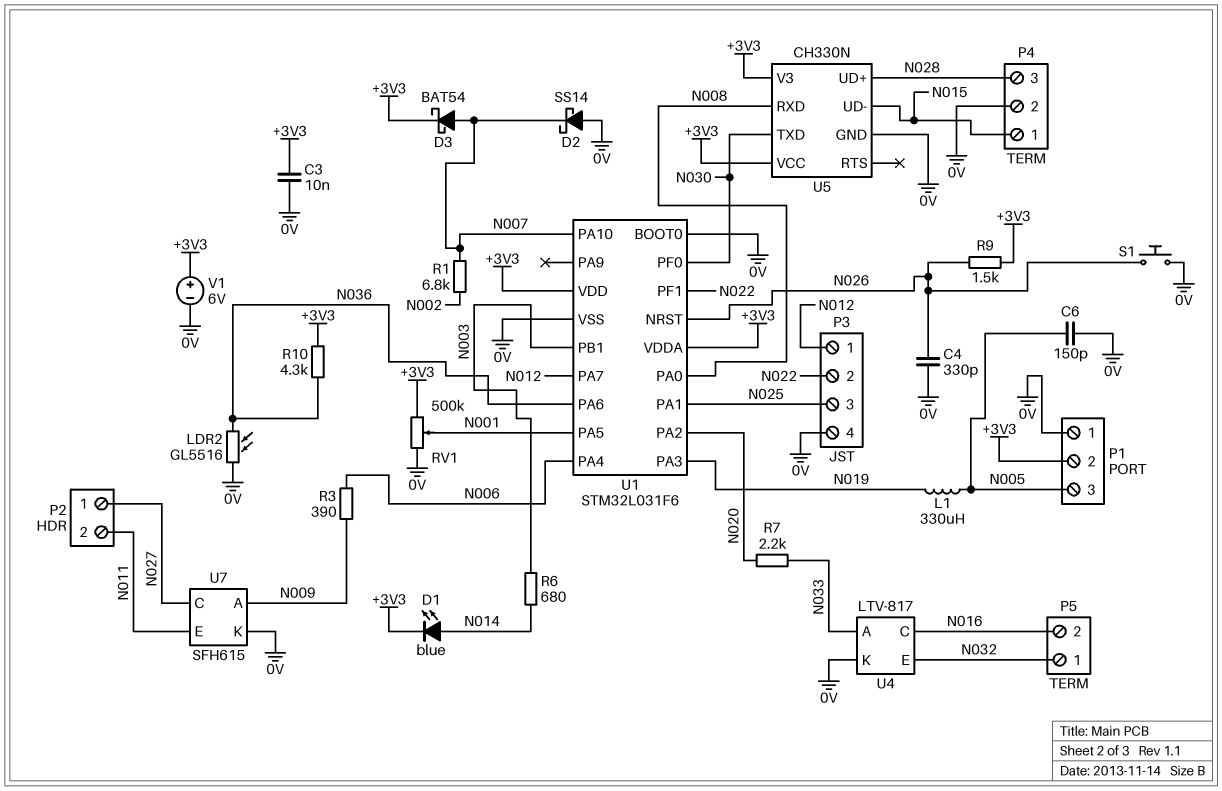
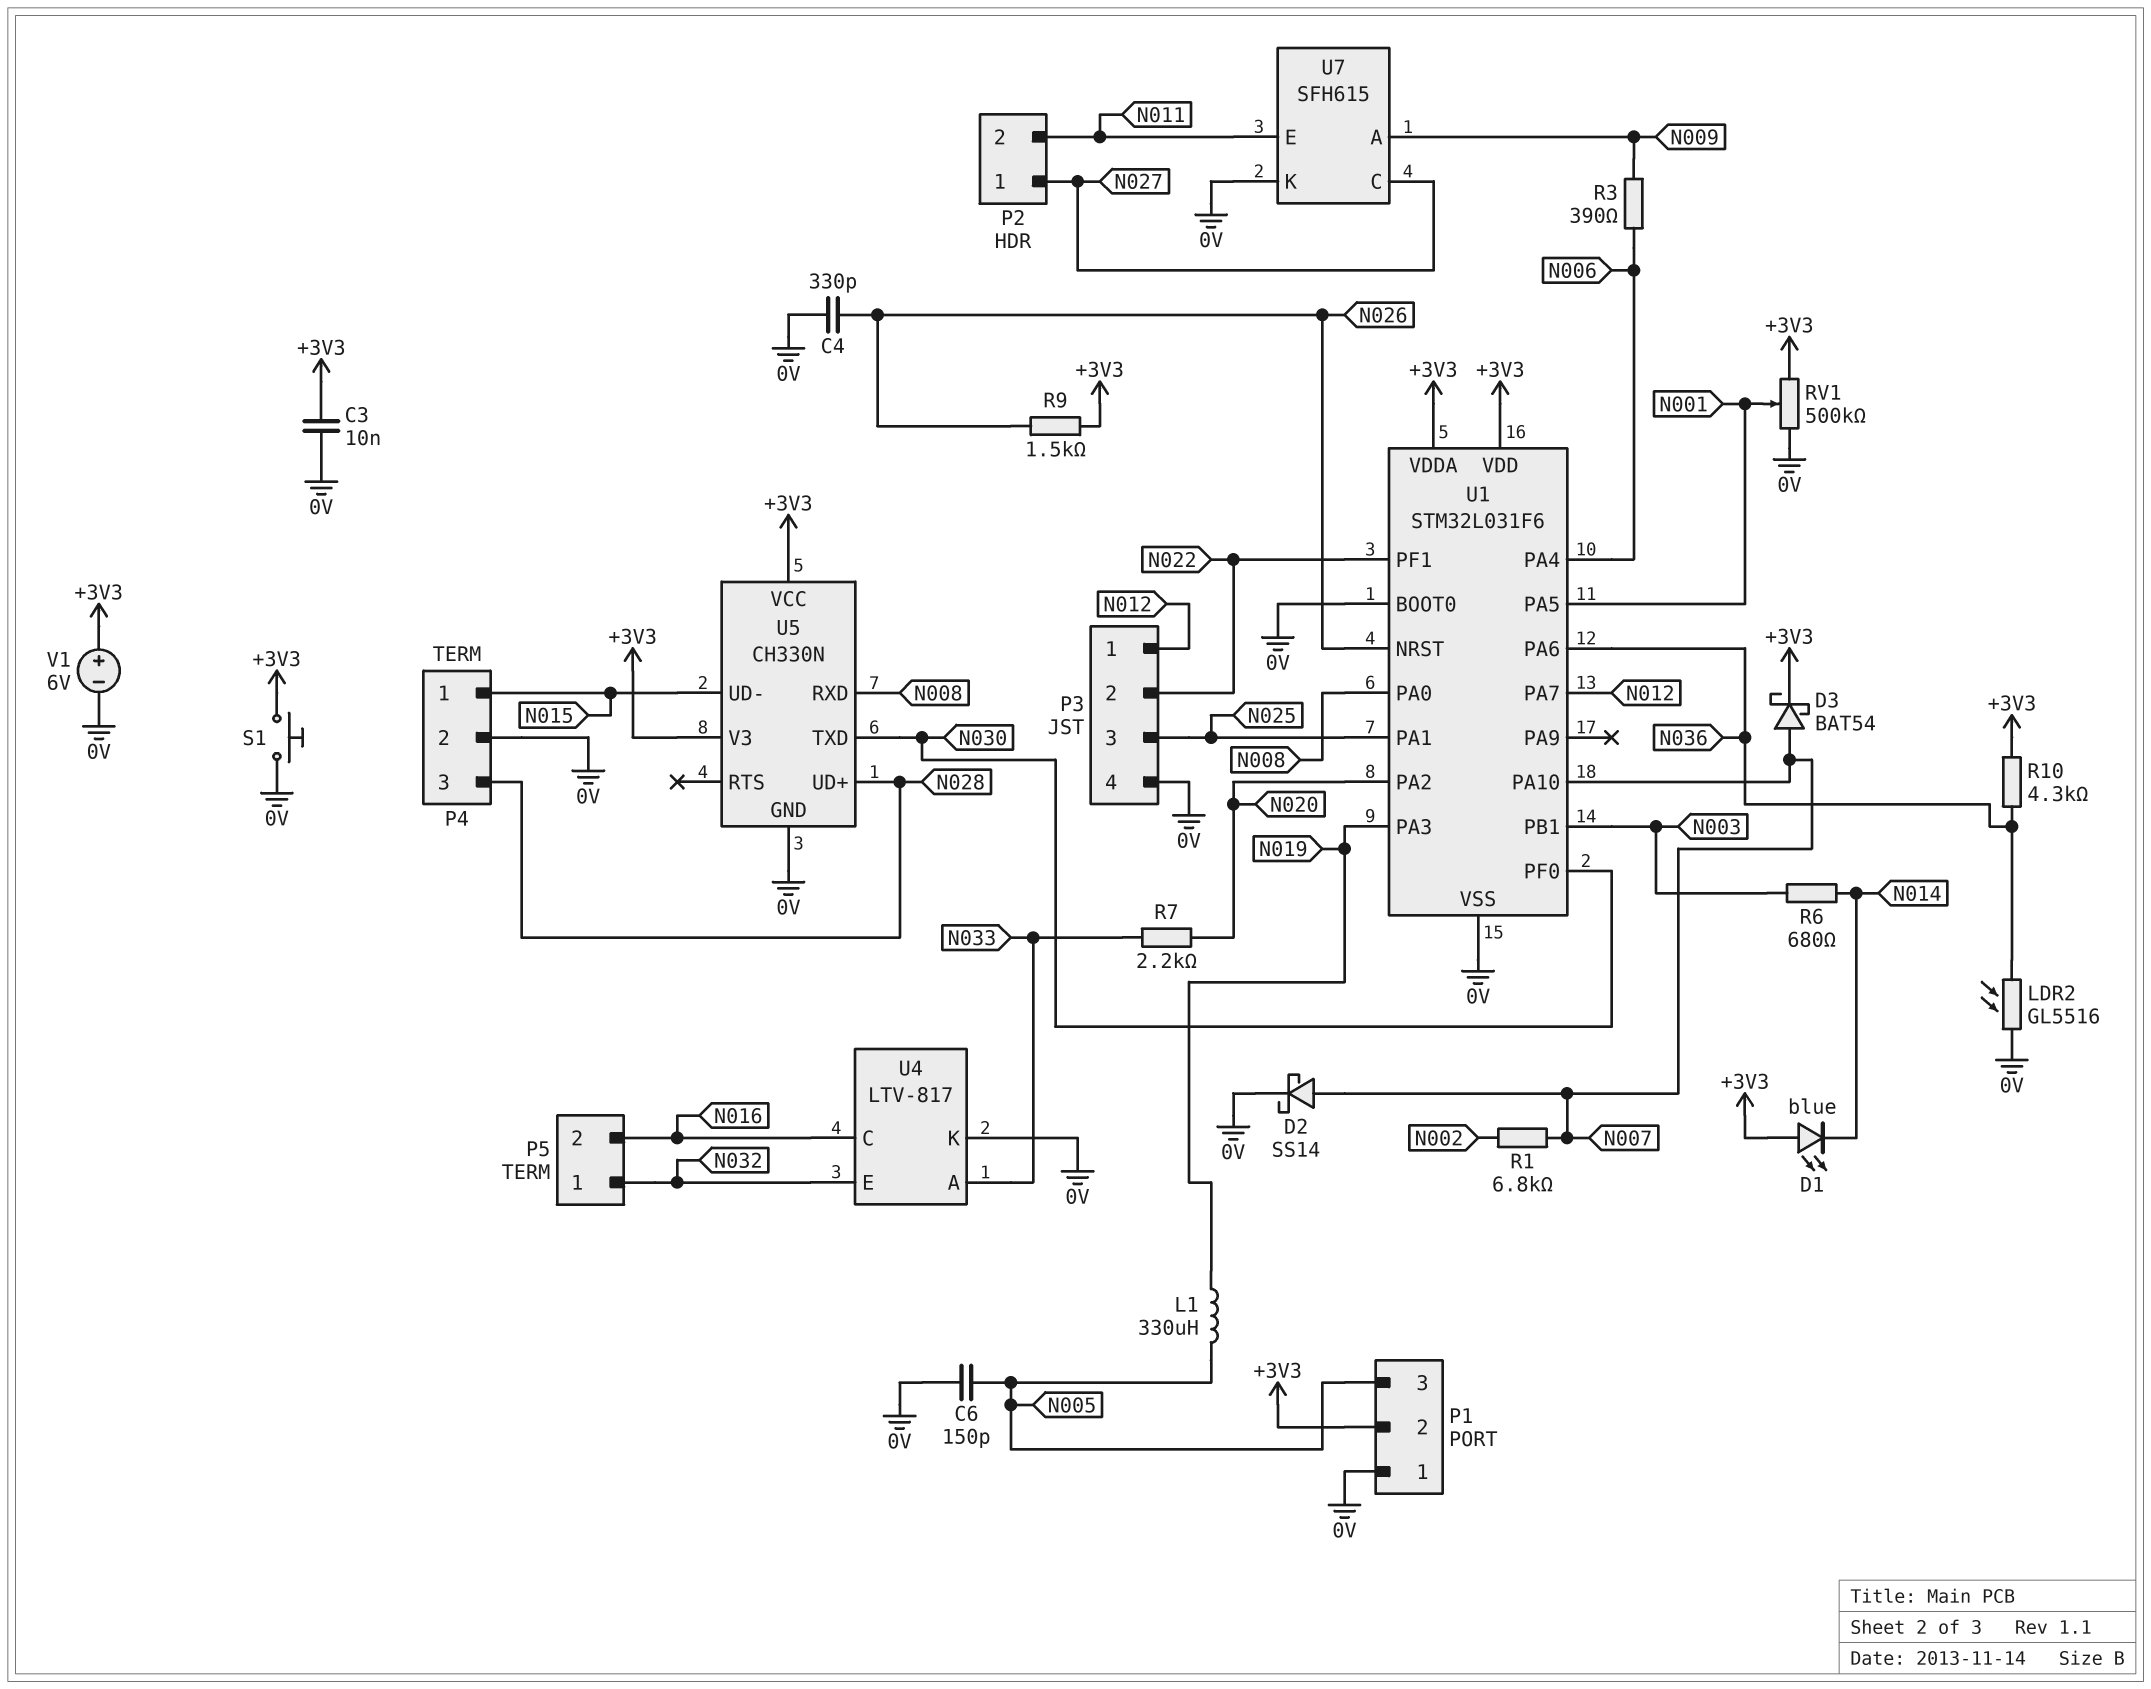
D1: LED blue (A N014, K +3V3) -> LED blue (A +3V3, K N014)
D2: schottky SS14 (A 0V, K N007) -> schottky SS14 (A N007, K 0V)
S1: button (0V, N026) -> button (+3V3, 0V)

